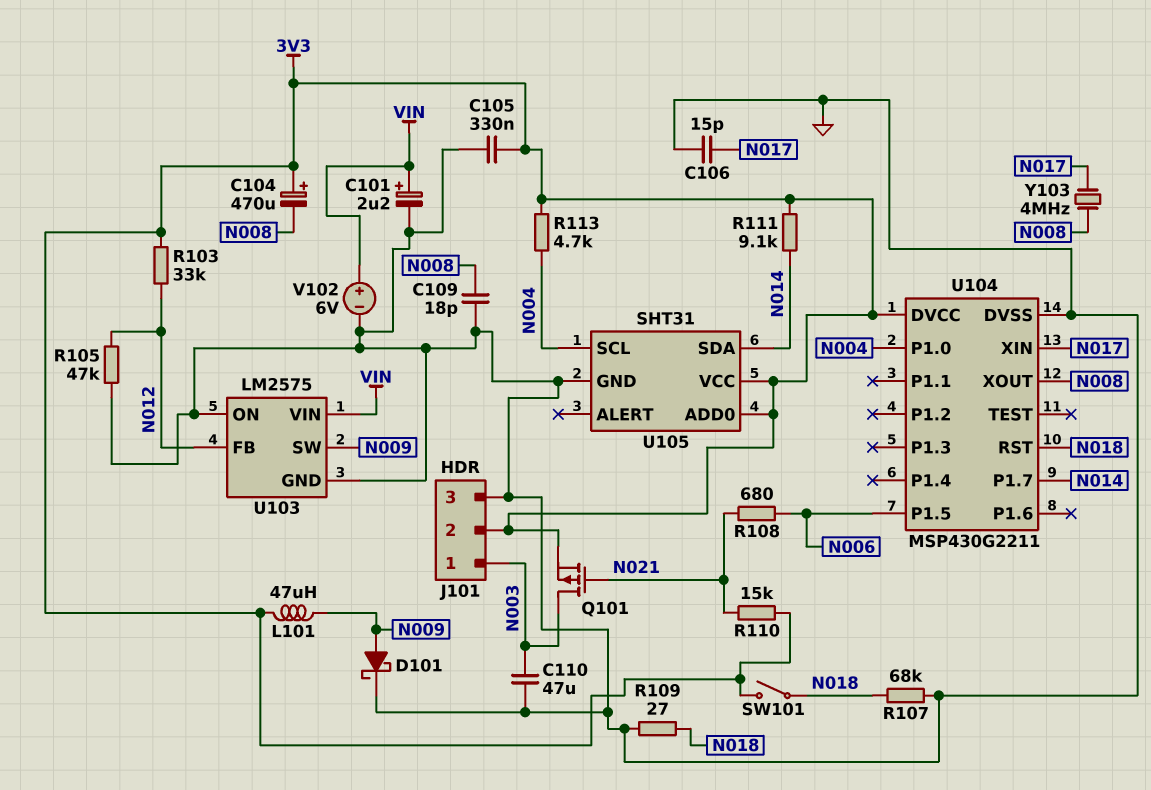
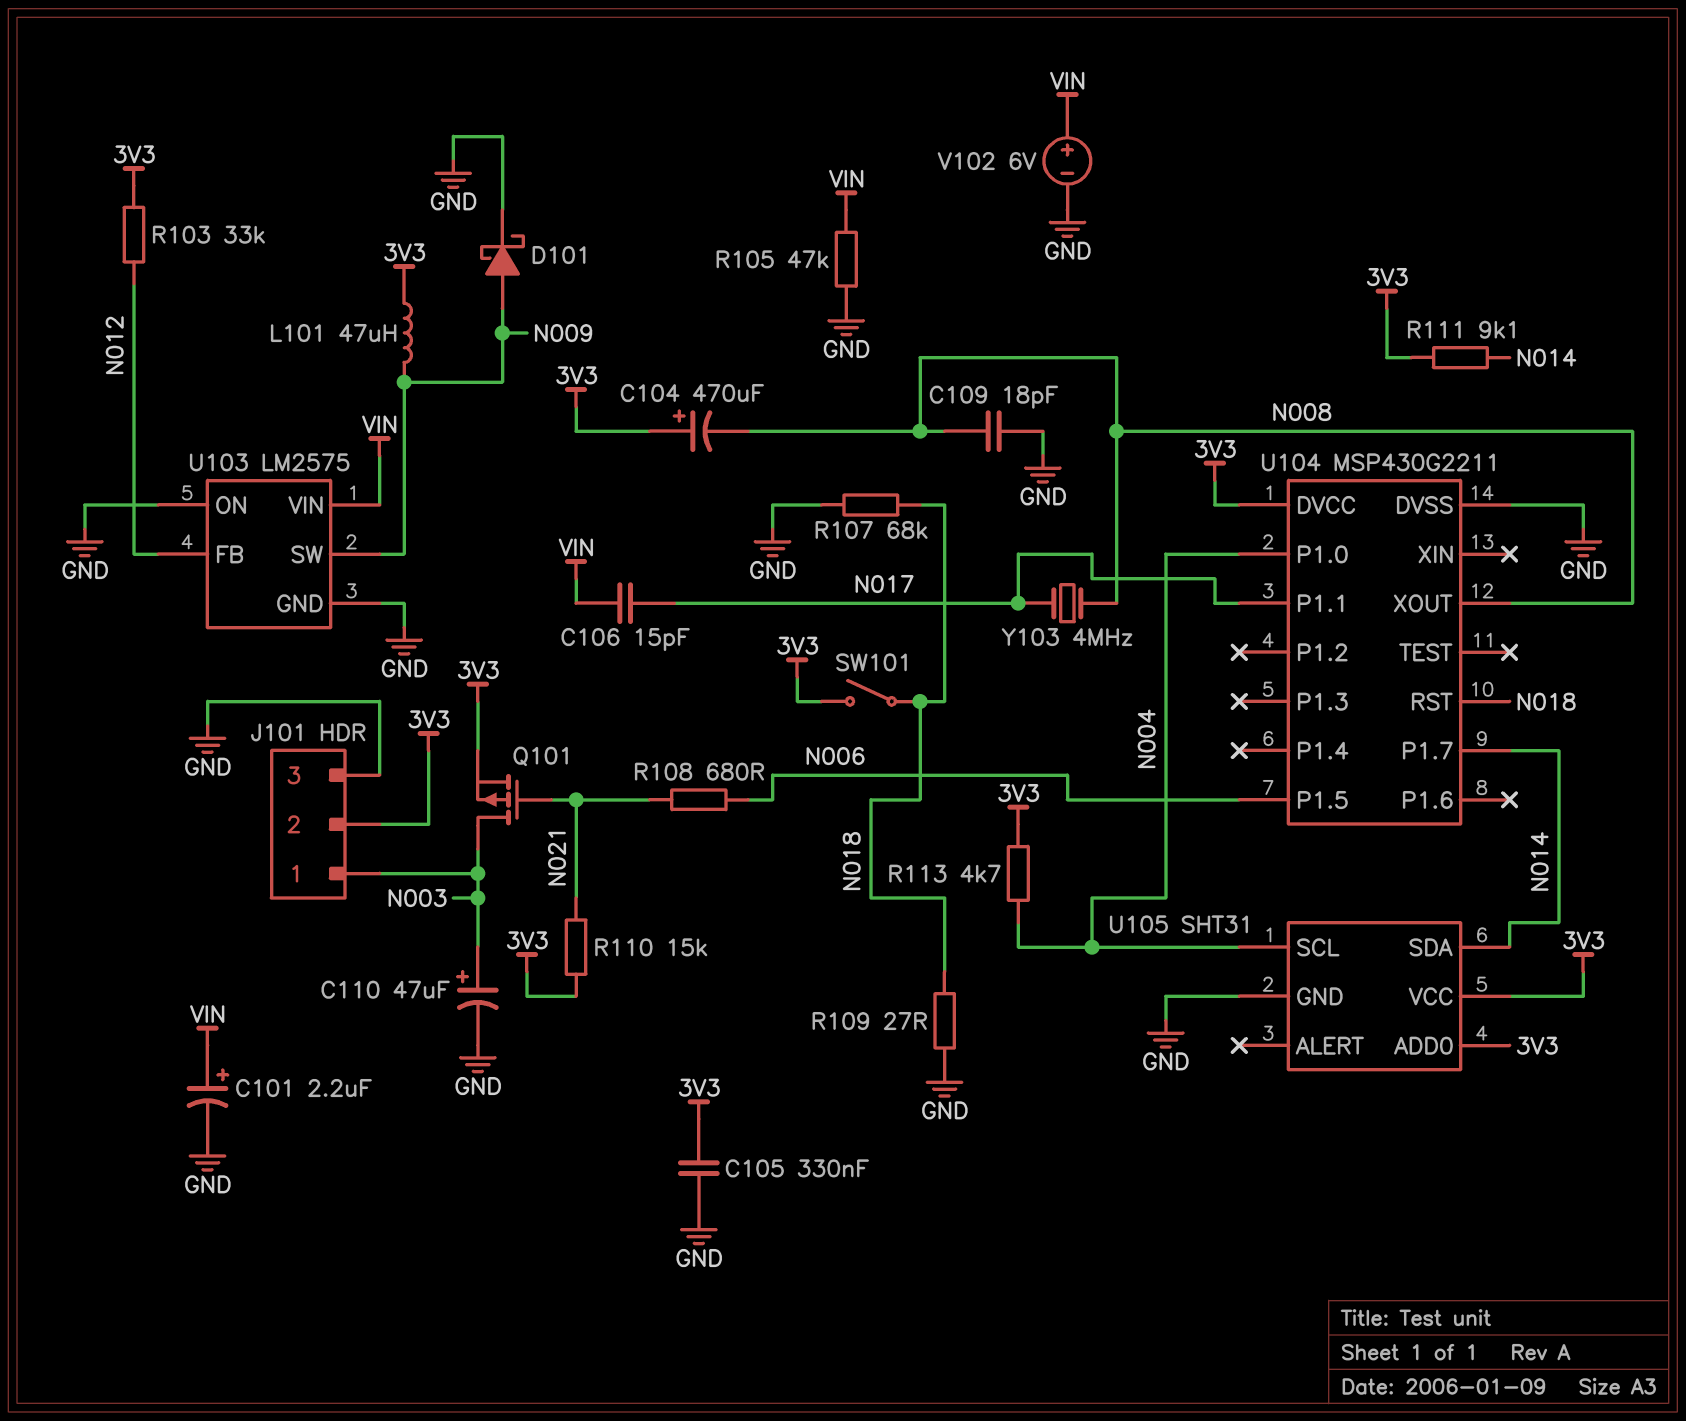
C106: 15pF (GND, N017) -> 15pF (N017, VIN)
C110: 47uF (GND, N003) -> 47uF (plus N003, minus GND)
R105: 47k (GND, N012) -> 47k (GND, VIN)
U104 pin P1.1: none -> N017
U104 pin XIN: N017 -> none

